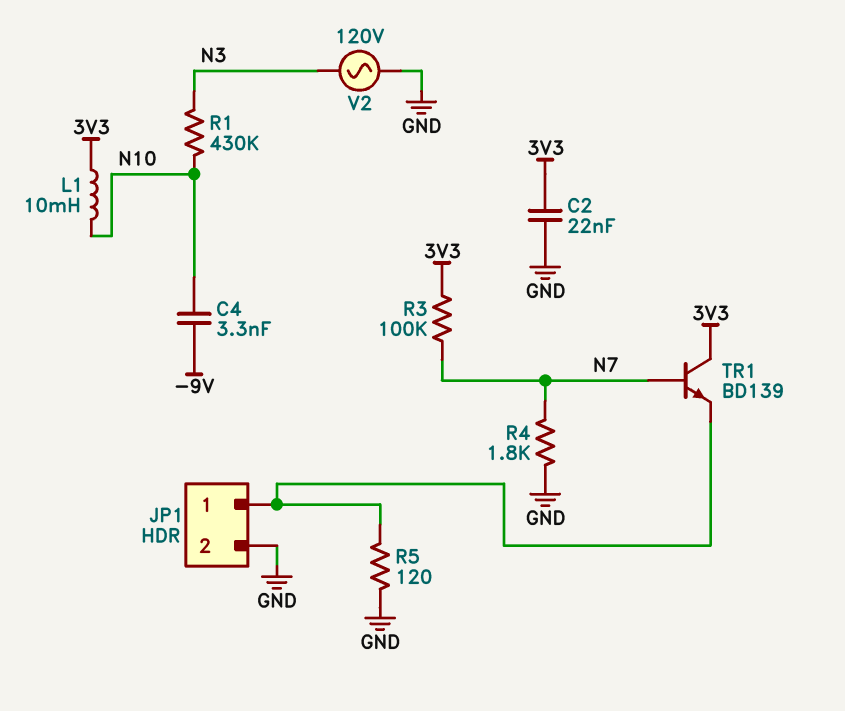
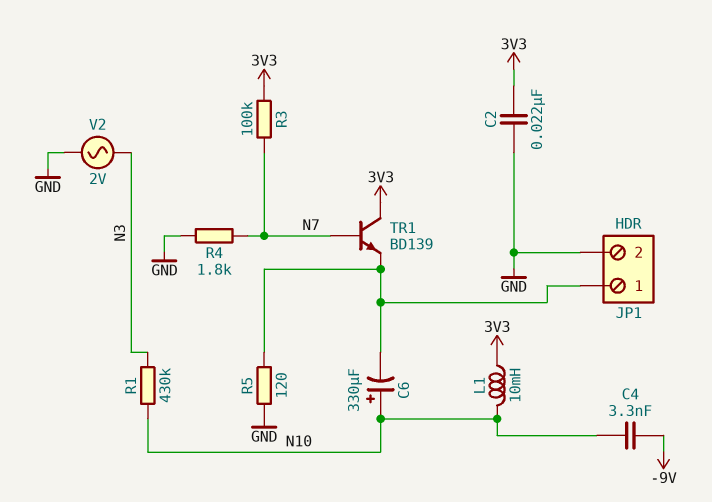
C6: none -> 330uF (plus N10, minus JP1/1)
V2: AC 120V (GND, N3) -> AC 2V (GND, N3)

